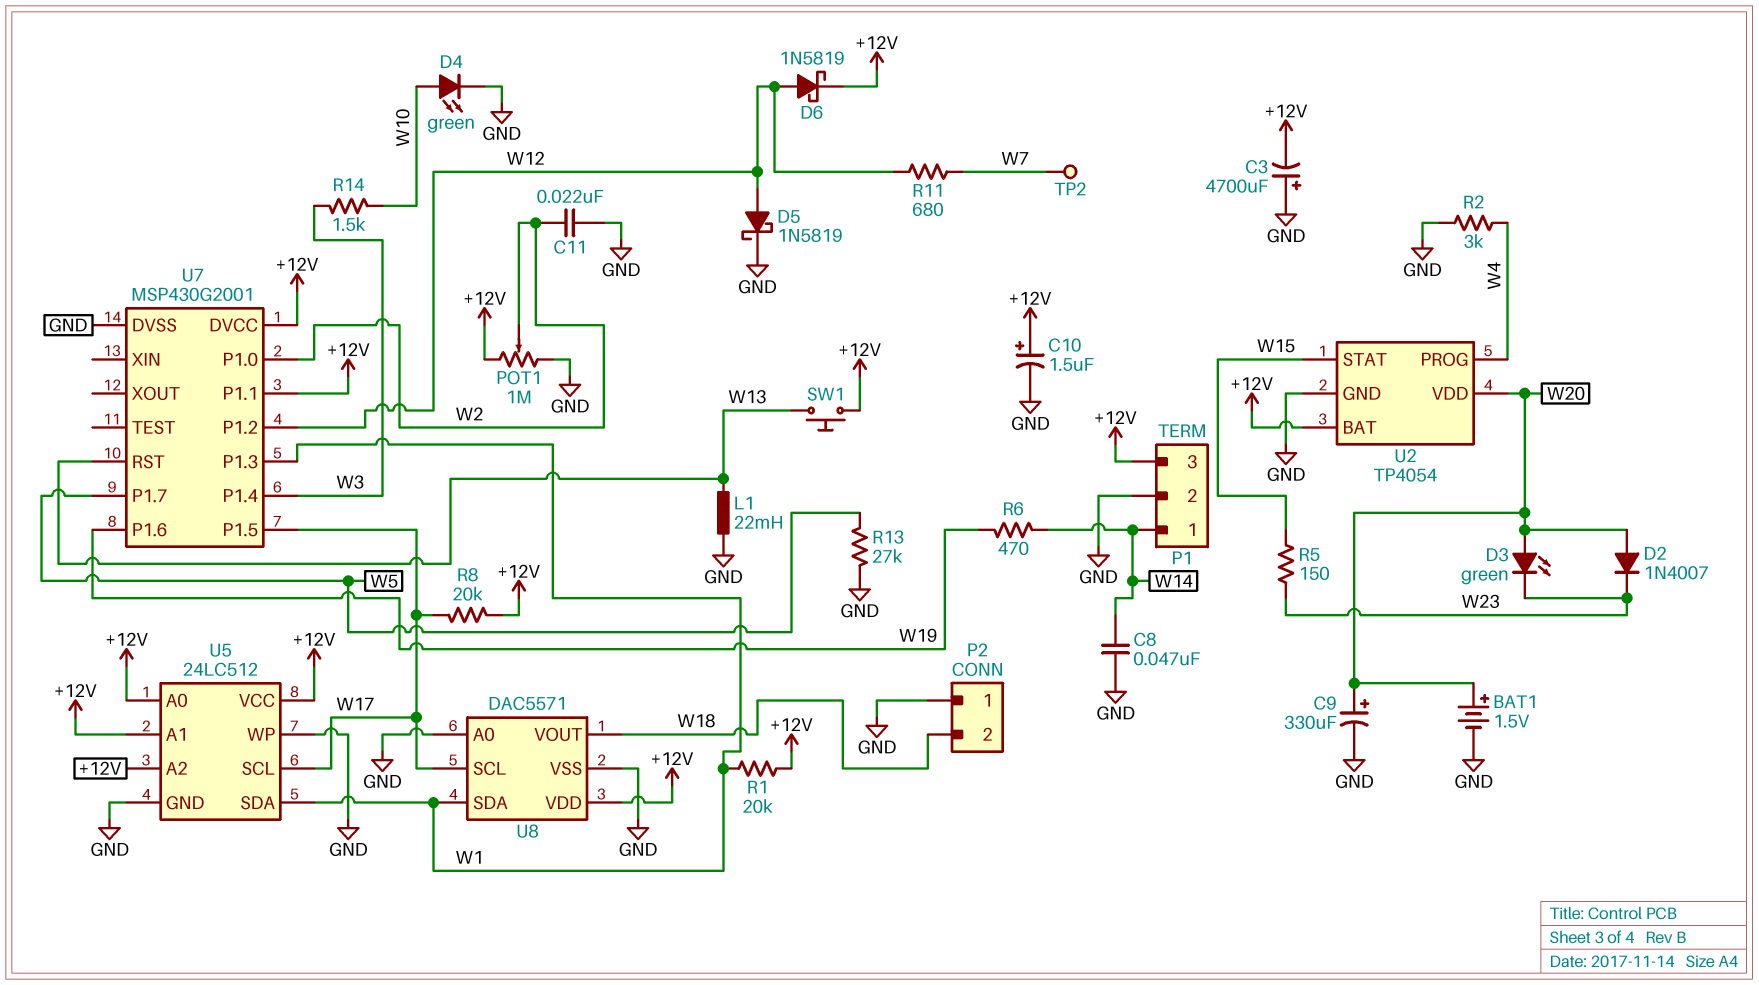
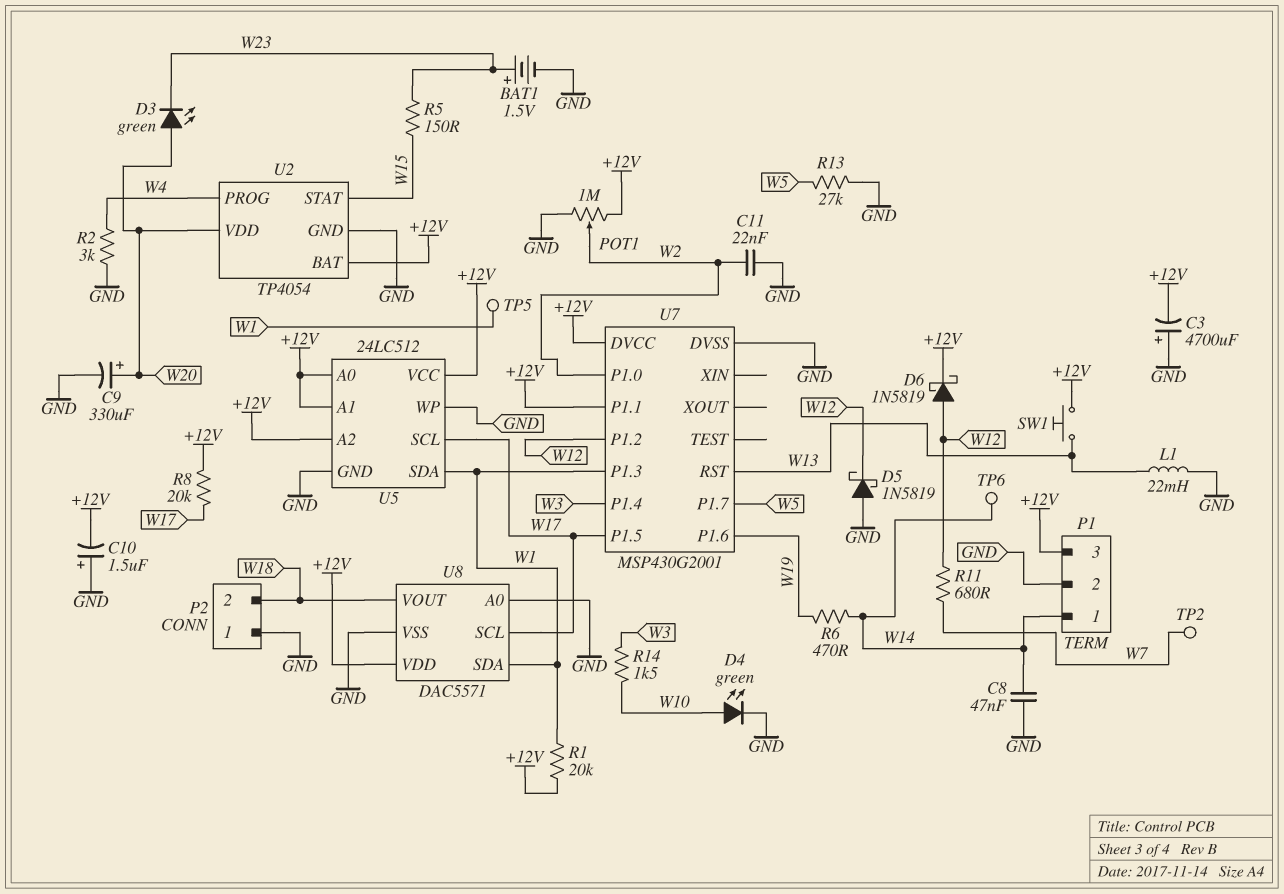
BAT1: 1.5V (plus W20, minus GND) -> 1.5V (plus W23, minus GND)
C10: 1.5uF (plus +12V, minus GND) -> 1.5uF (plus GND, minus +12V)
D2: diode 1N4007 (A W20, K W23) -> none
D5: schottky 1N5819 (A W12, K GND) -> schottky 1N5819 (A GND, K W12)
TP5: none -> test point (W1)
TP6: none -> test point (W14)

